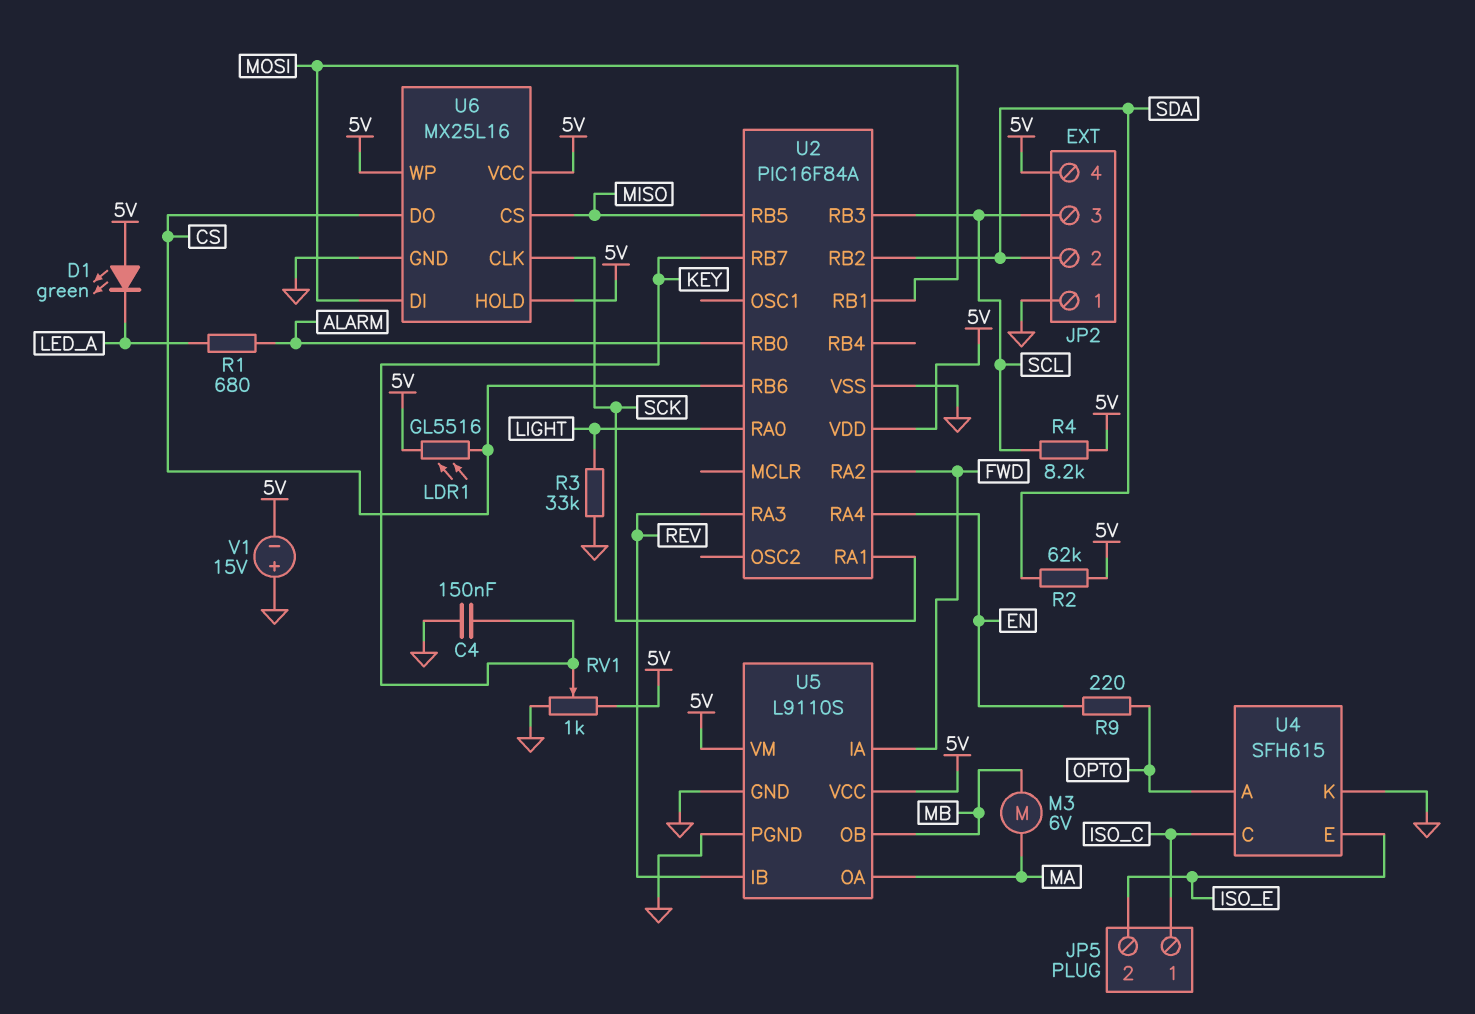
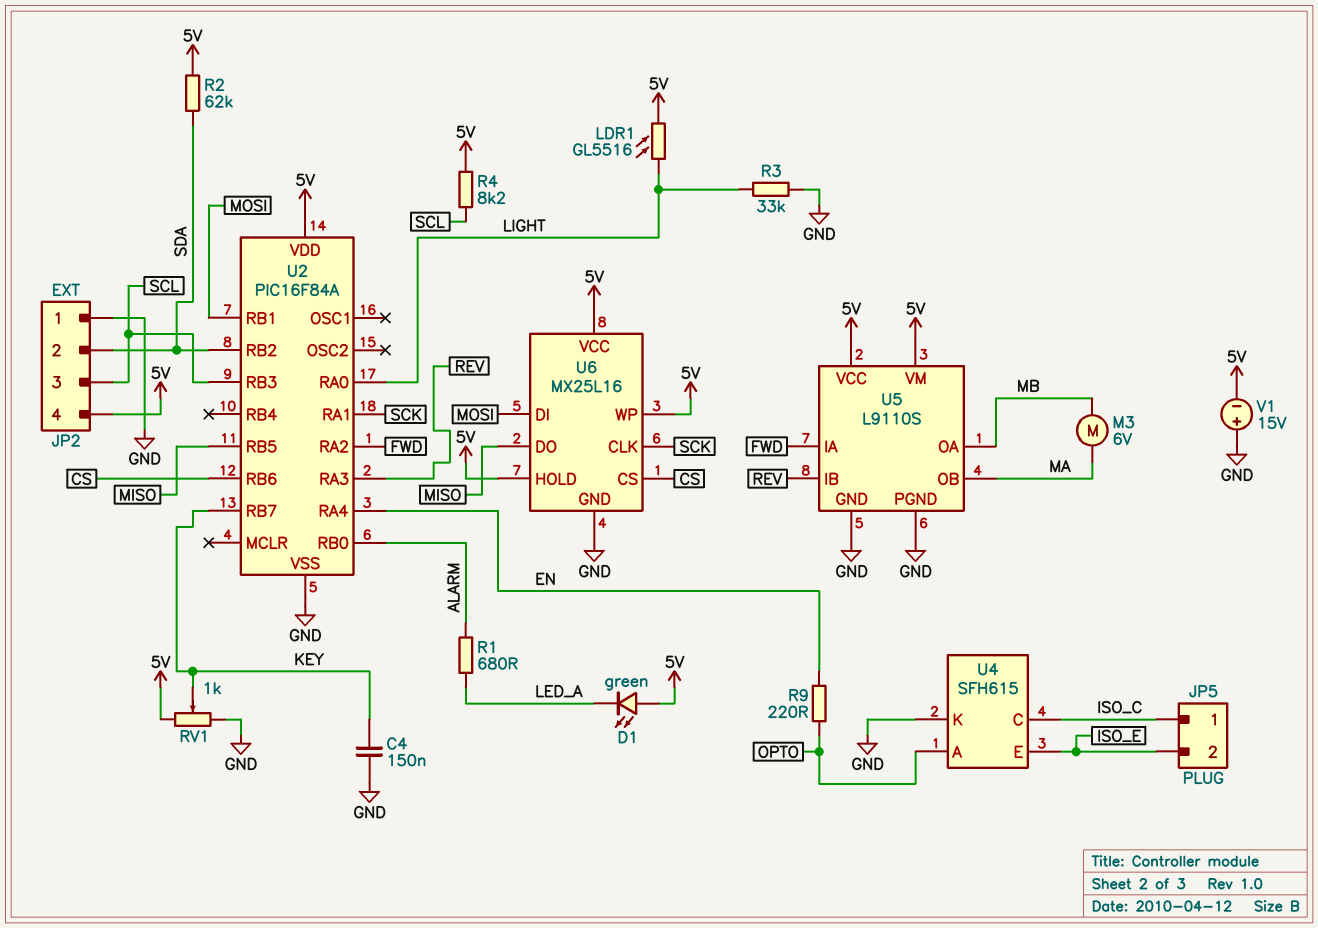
LDR1: GL5516 (5V, CS) -> GL5516 (5V, LIGHT)
U5 pin OA: MA -> MB
U5 pin OB: MB -> MA
U6 pin CS: MISO -> CS
U6 pin DO: CS -> MISO

